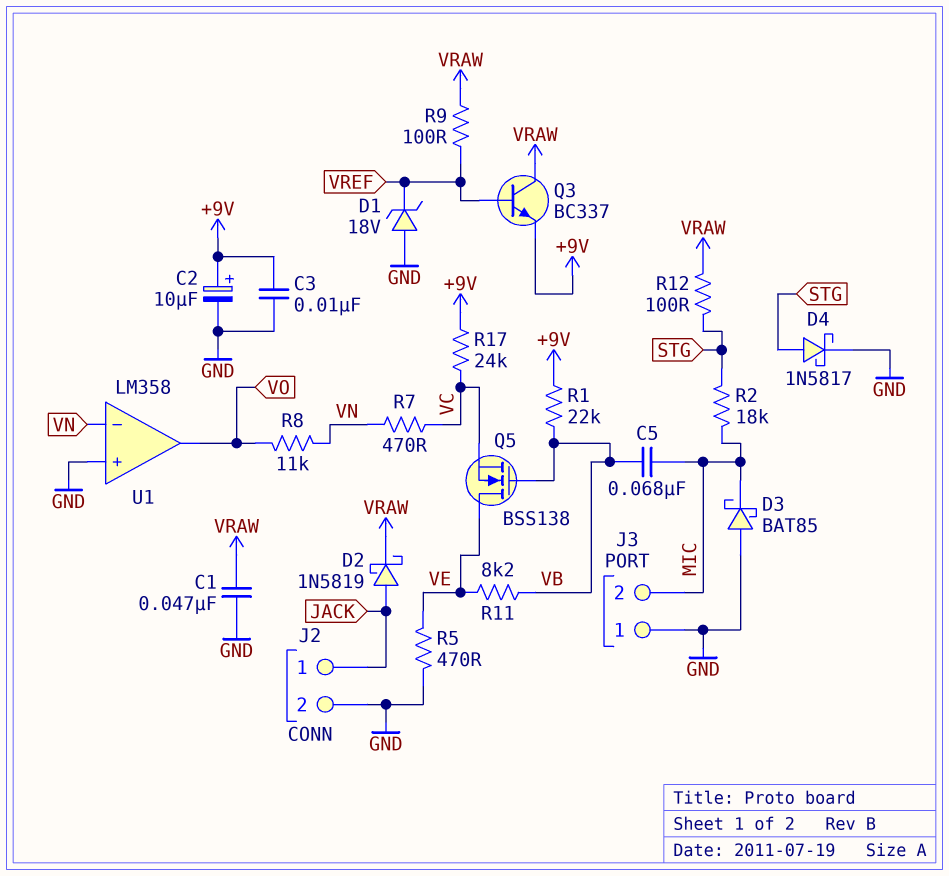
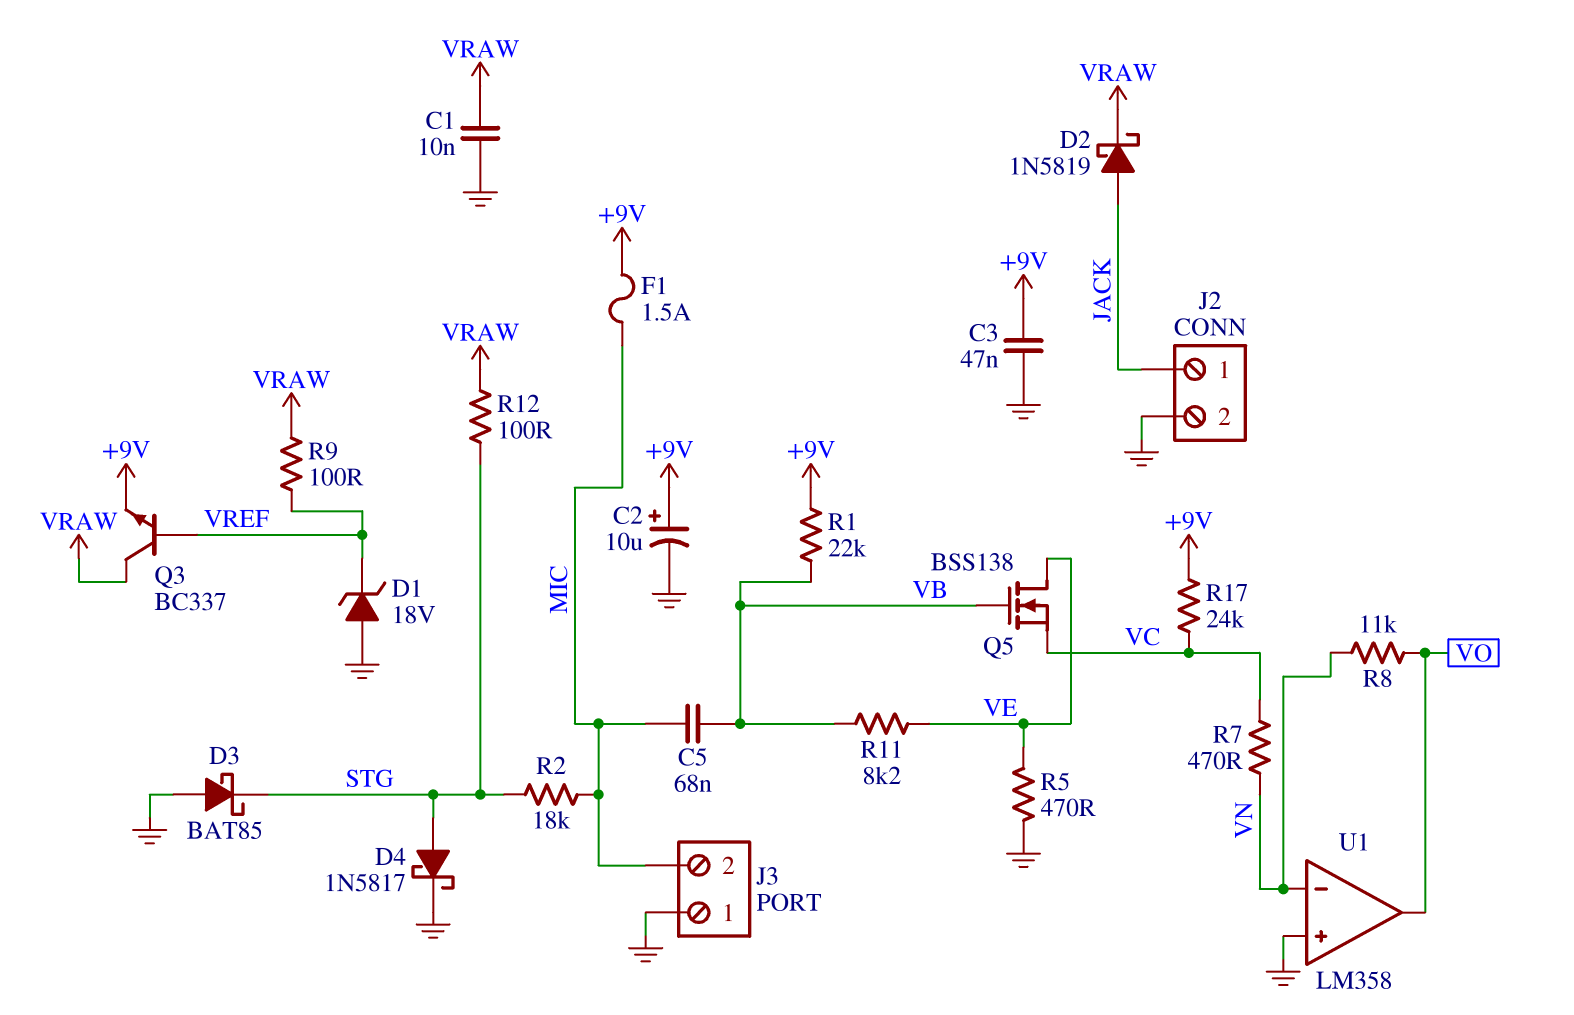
C1: 47nF (GND, VRAW) -> 10nF (GND, VRAW)
C3: 10nF (+9V, GND) -> 47nF (+9V, GND)
D3: schottky BAT85 (A GND, K MIC) -> schottky BAT85 (A GND, K STG)
F1: none -> 1.5A (+9V, MIC)

